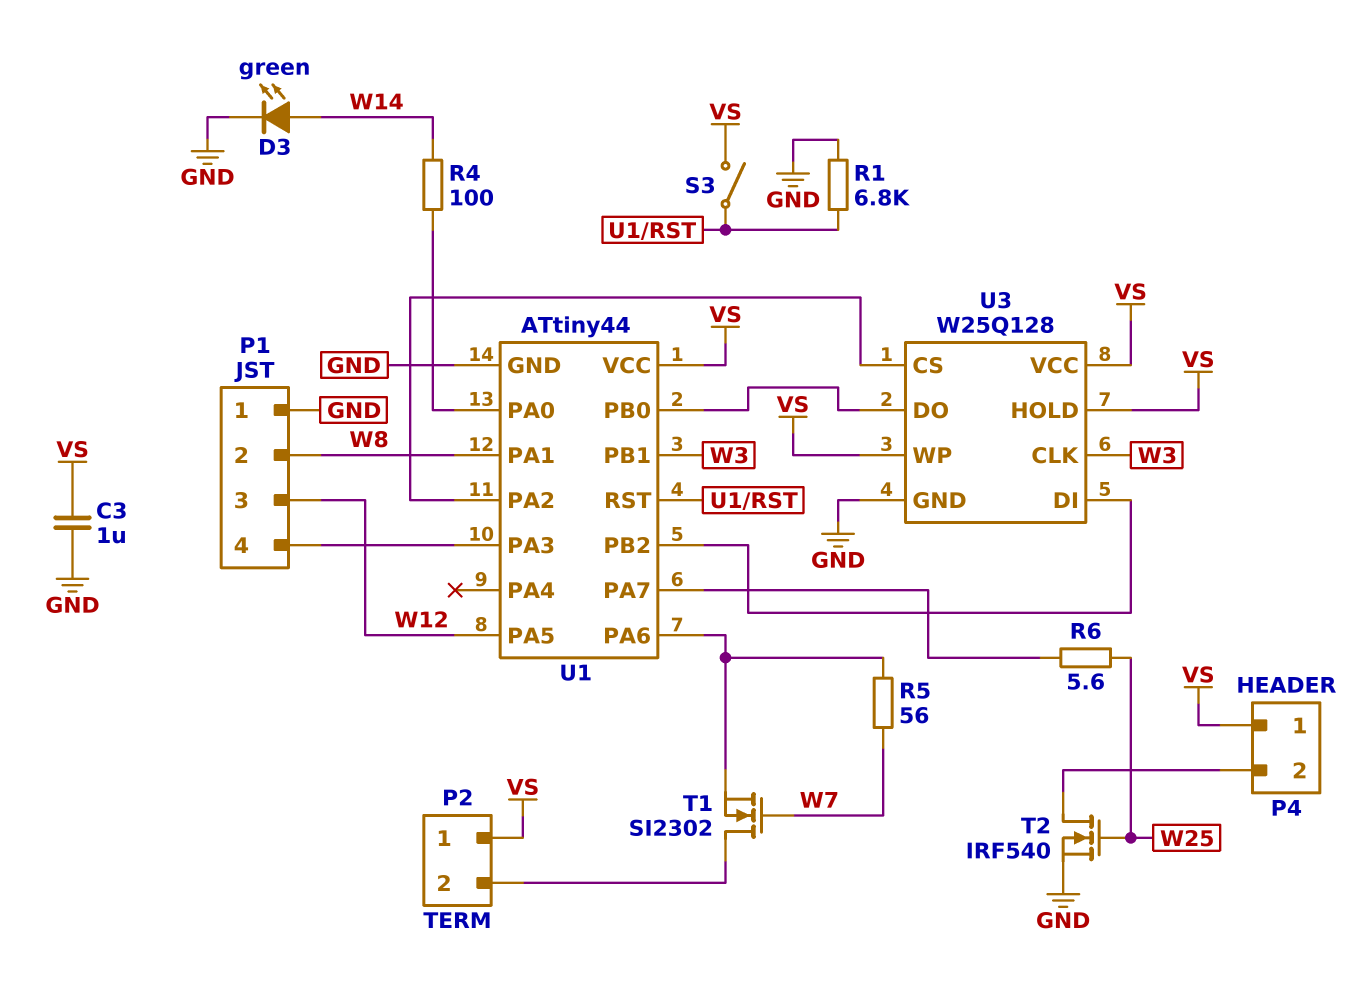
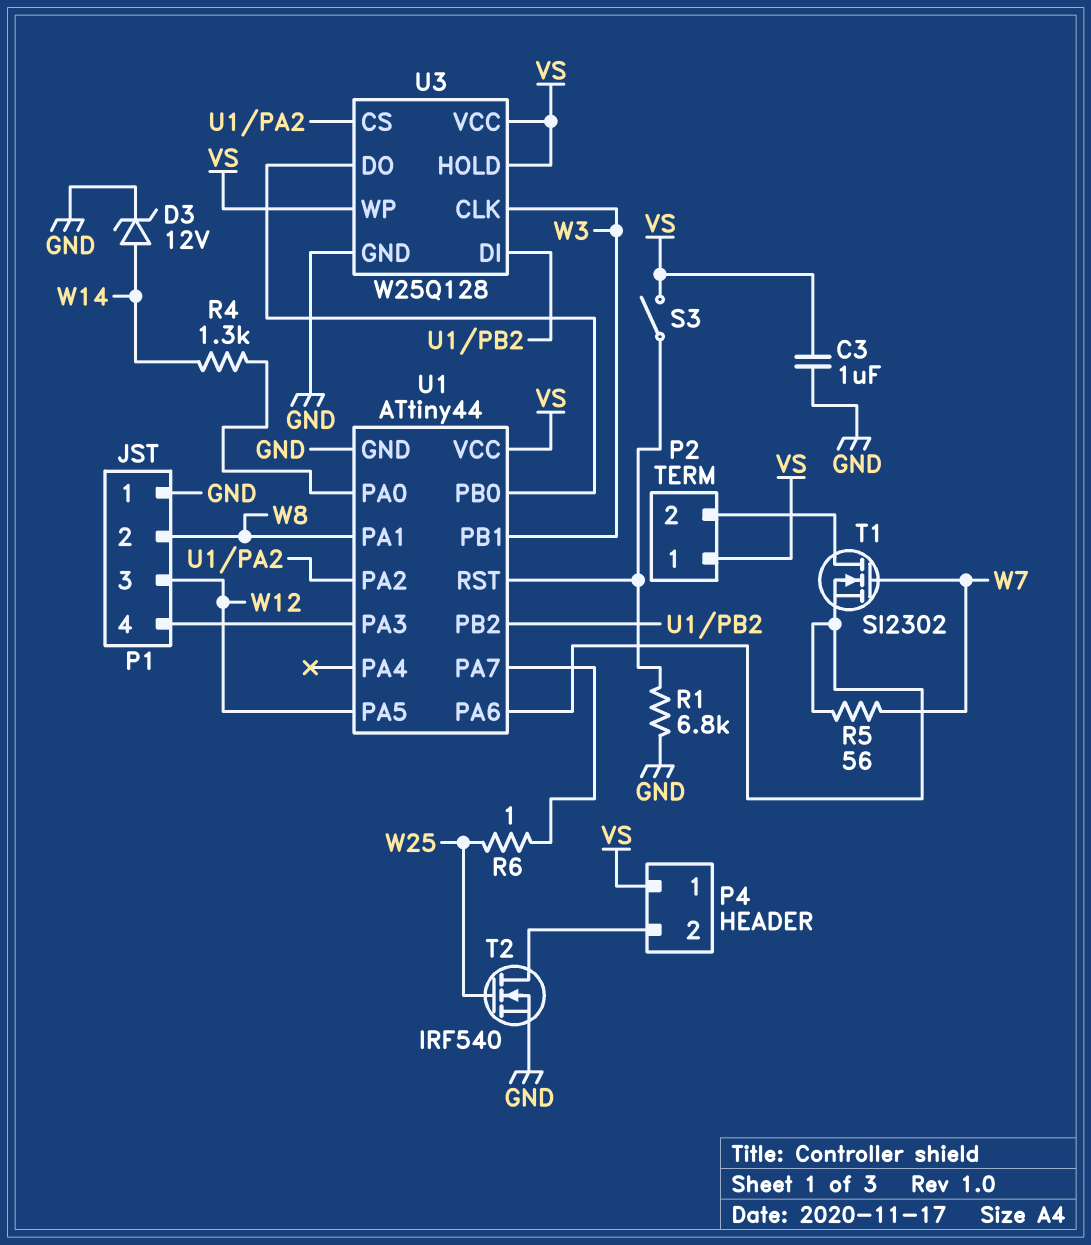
D3: LED green (A W14, K GND) -> zener 12V (A W14, K GND)
R4: 100 (U1/PA0, W14) -> 1.3k (U1/PA0, W14)
R6: 5.6 (U1/PA7, W25) -> 1 (U1/PA7, W25)

